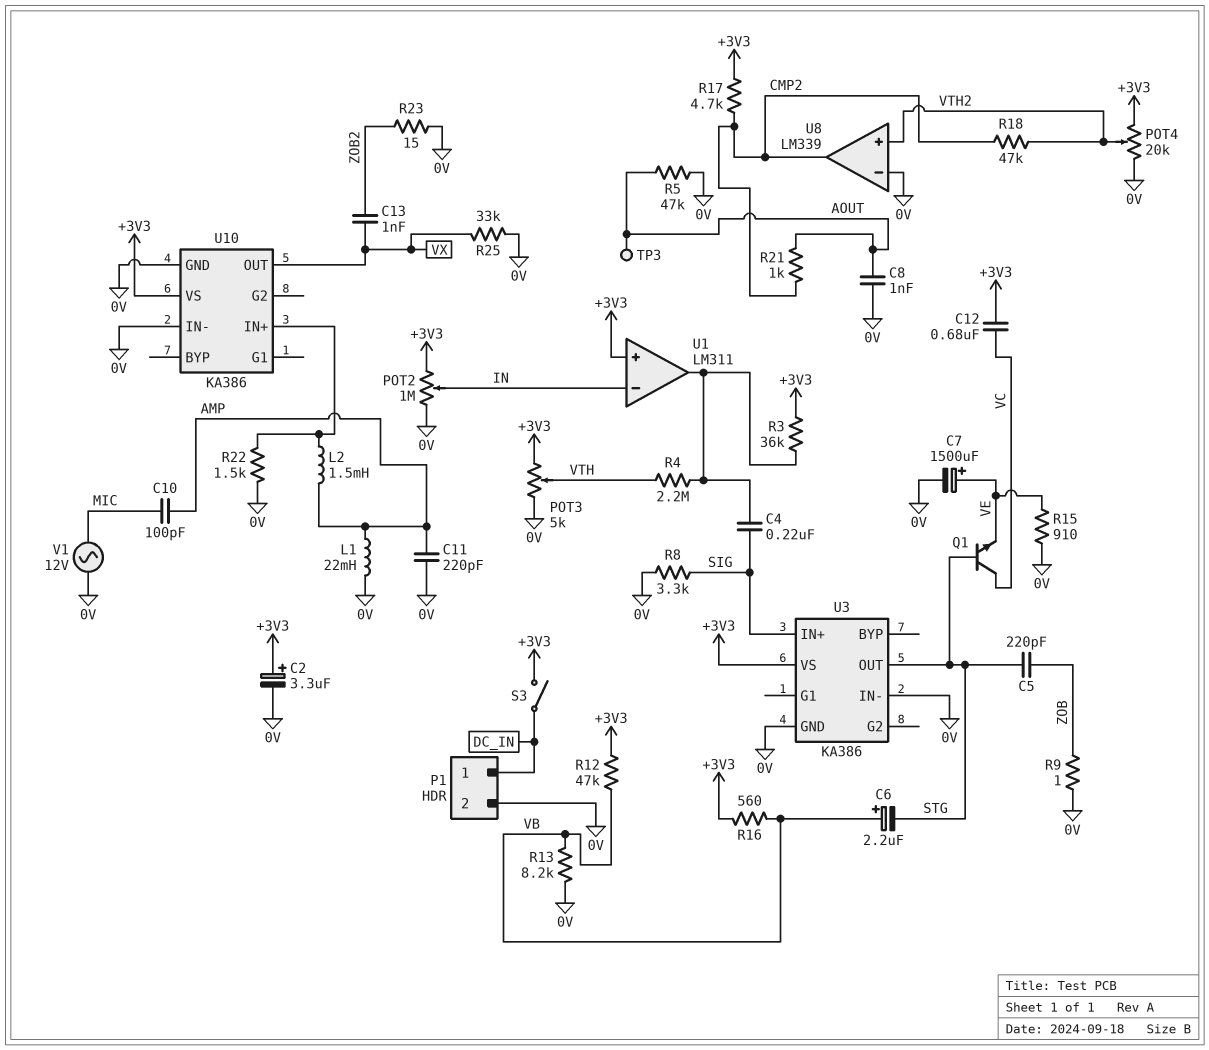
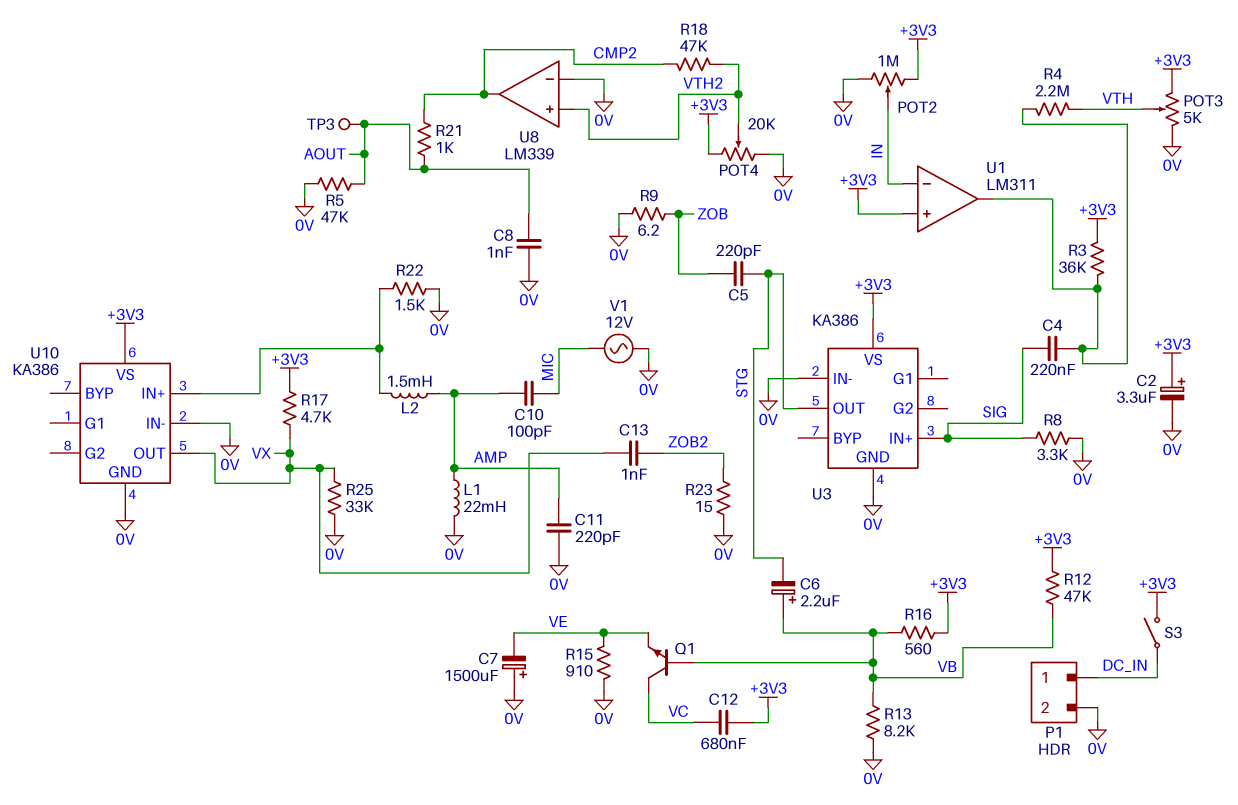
C7: 1500uF (plus VE, minus 0V) -> 1500uF (plus 0V, minus VE)
Q1: NPN (B STG, C VC, E VE) -> NPN (B VB, C VC, E VE)
R9: 1 (0V, ZOB) -> 6.2 (0V, ZOB)
R17: 4.7k (+3V3, CMP2) -> 4.7k (+3V3, VX)

